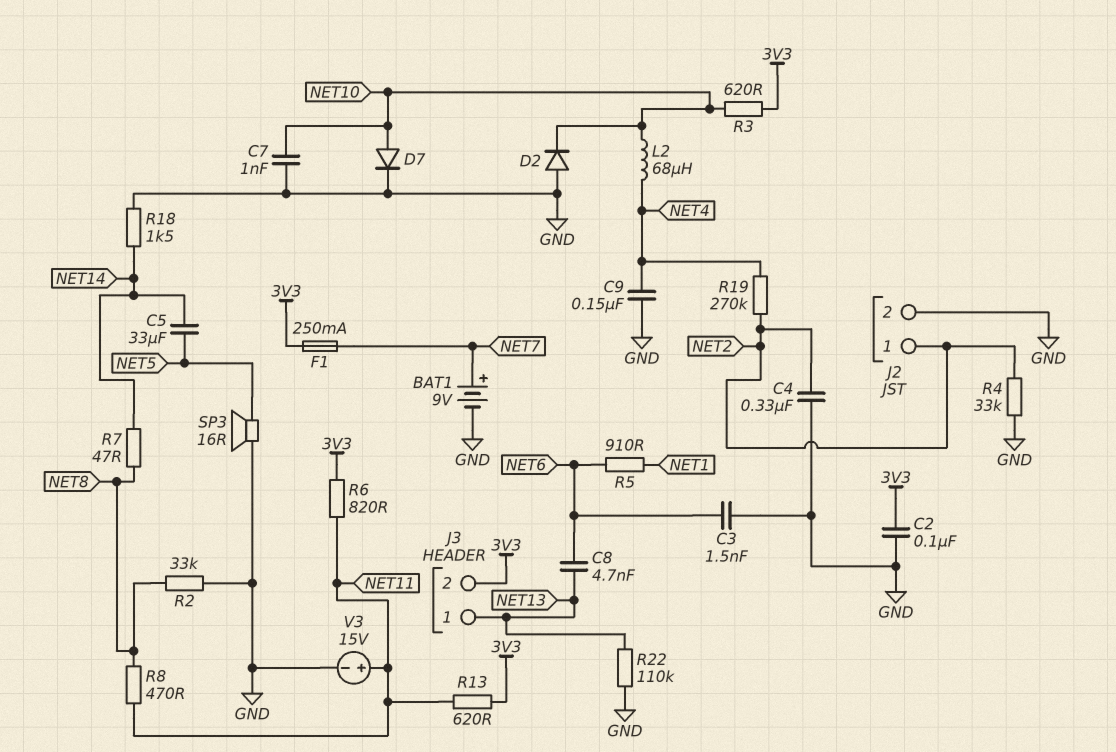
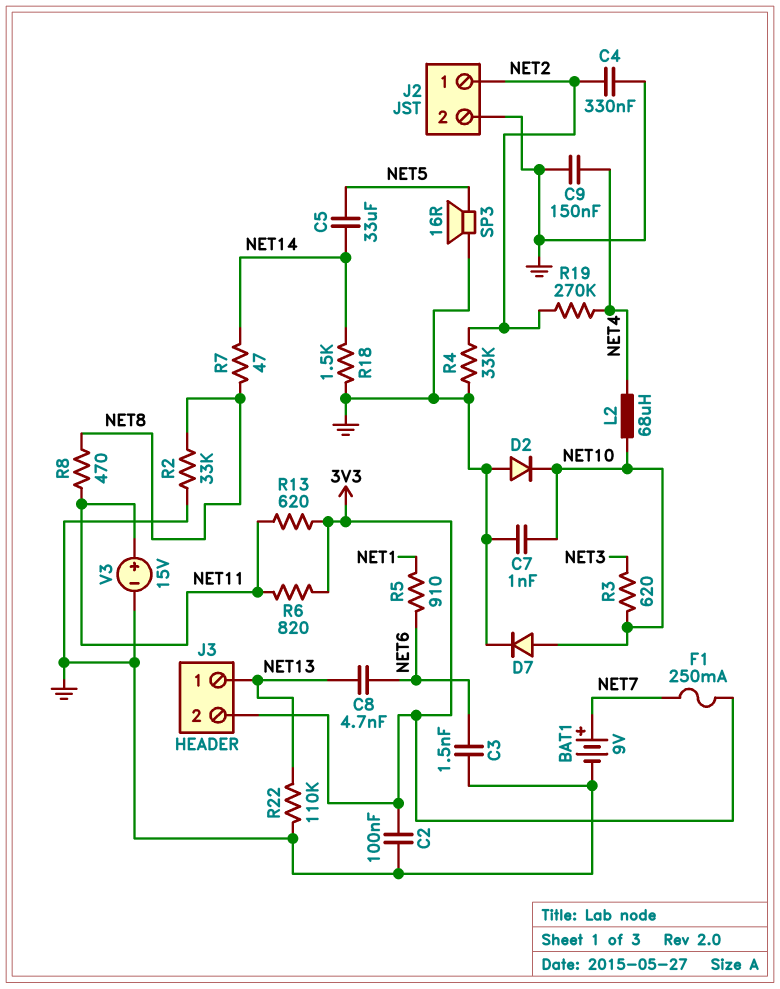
R3: 620 (3V3, NET10) -> 620 (NET3, NET10)

